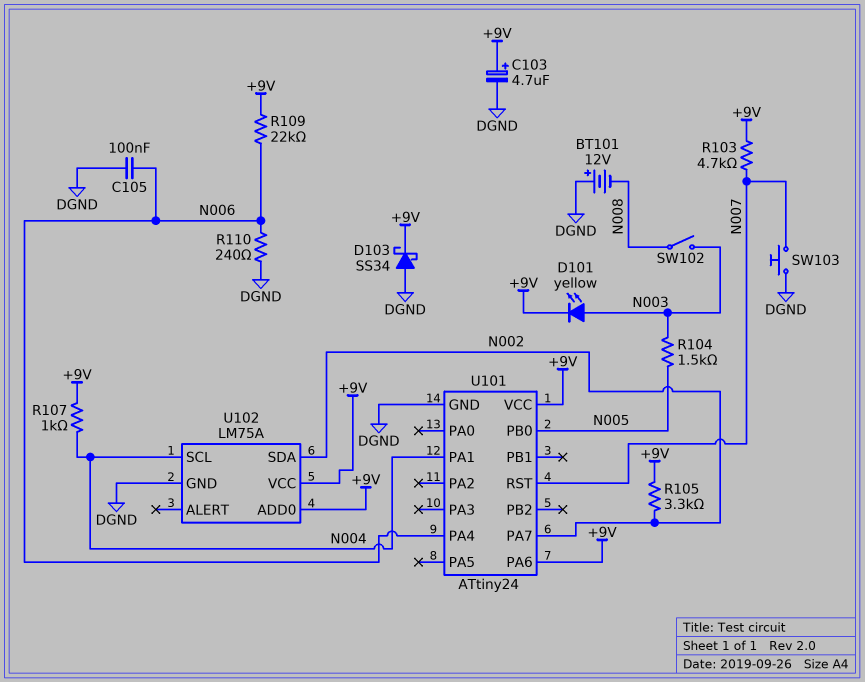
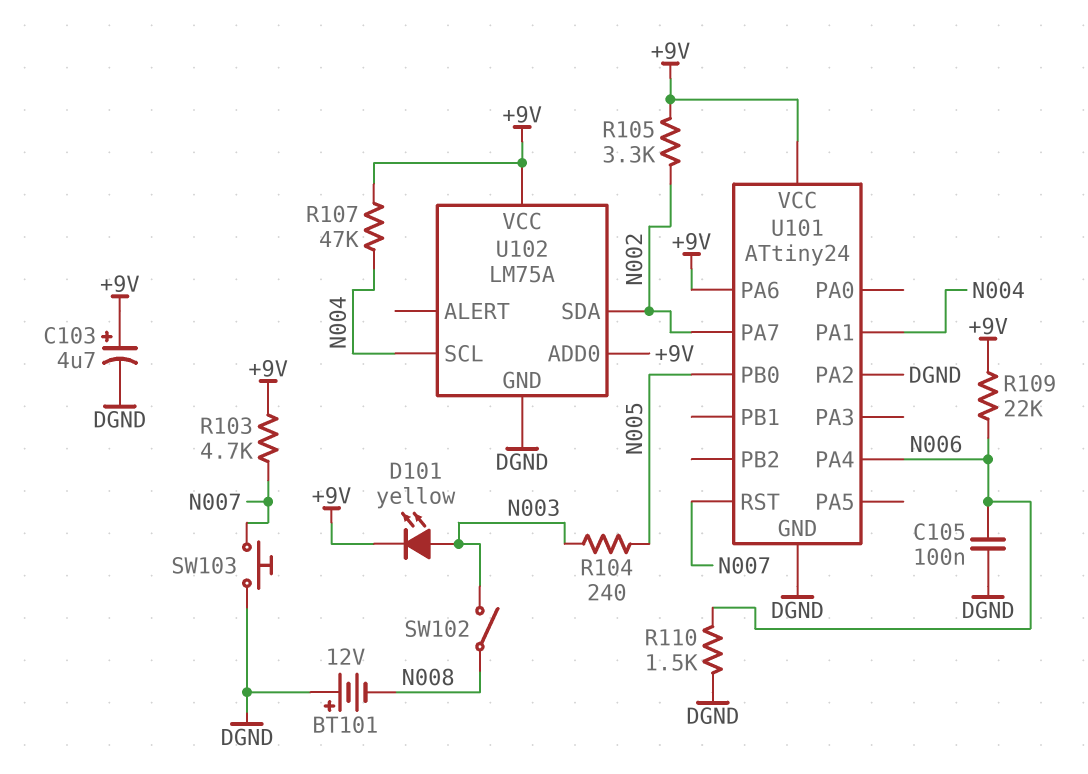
D103: schottky SS34 (A DGND, K +9V) -> none
R104: 1.5k (N003, N005) -> 240 (N003, N005)
R107: 1k (+9V, N004) -> 47k (+9V, N004)
R110: 240 (DGND, N006) -> 1.5k (DGND, N006)
U101 pin PA2: none -> DGND

